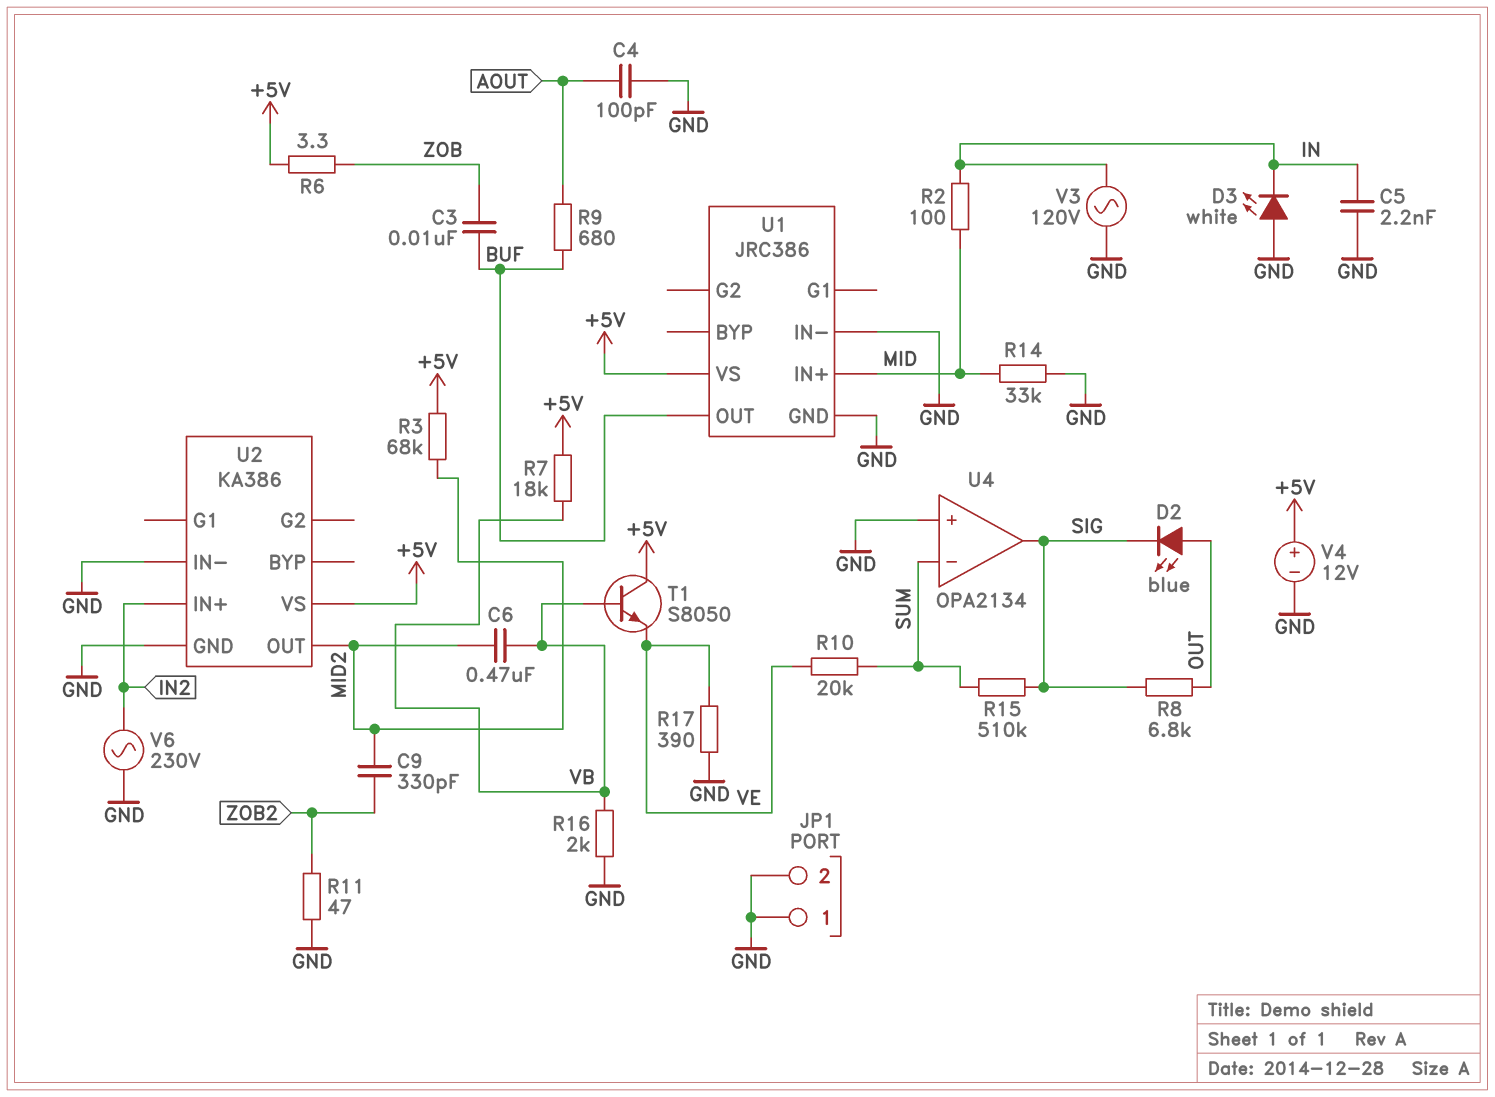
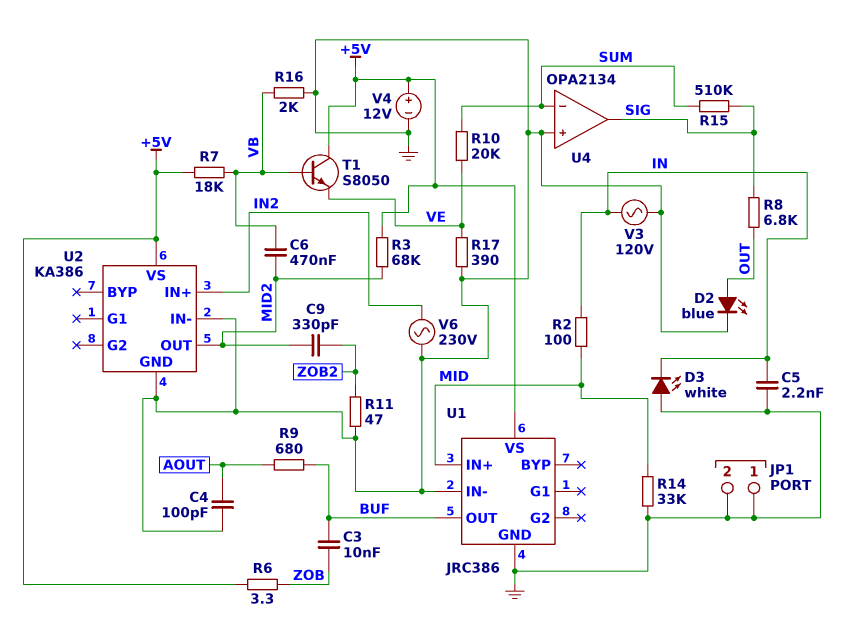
D2: LED blue (A OUT, K SIG) -> LED blue (A OUT, K GND)

